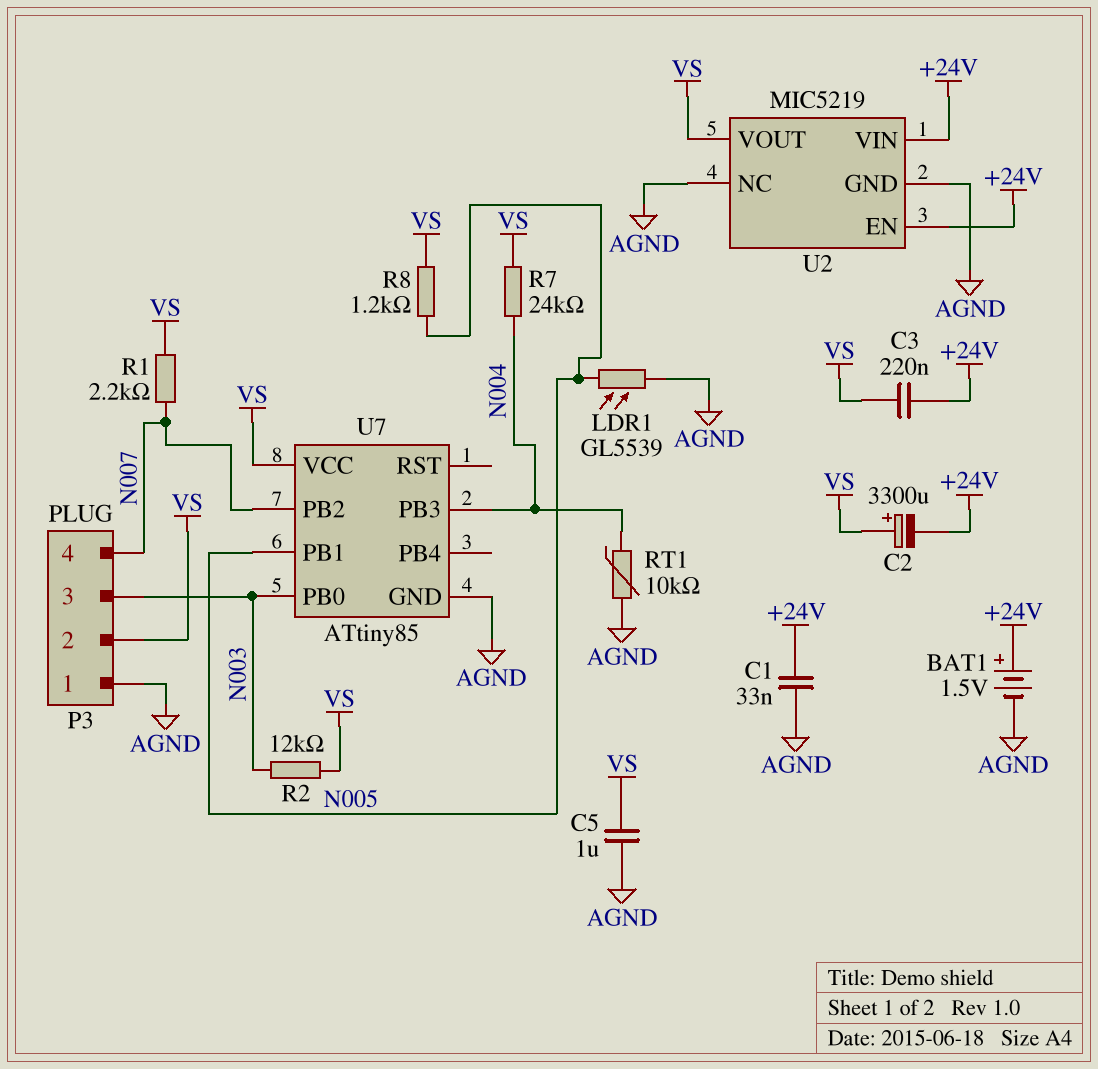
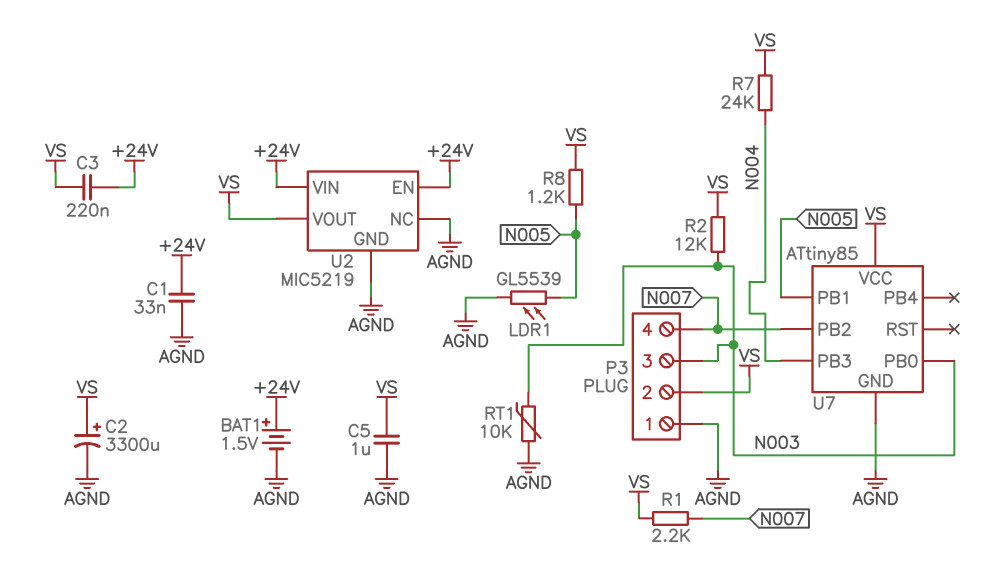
C2: 3300uF (plus VS, minus +24V) -> 3300uF (plus VS, minus AGND)
RT1: 10k (AGND, N004) -> 10k (AGND, N003)

